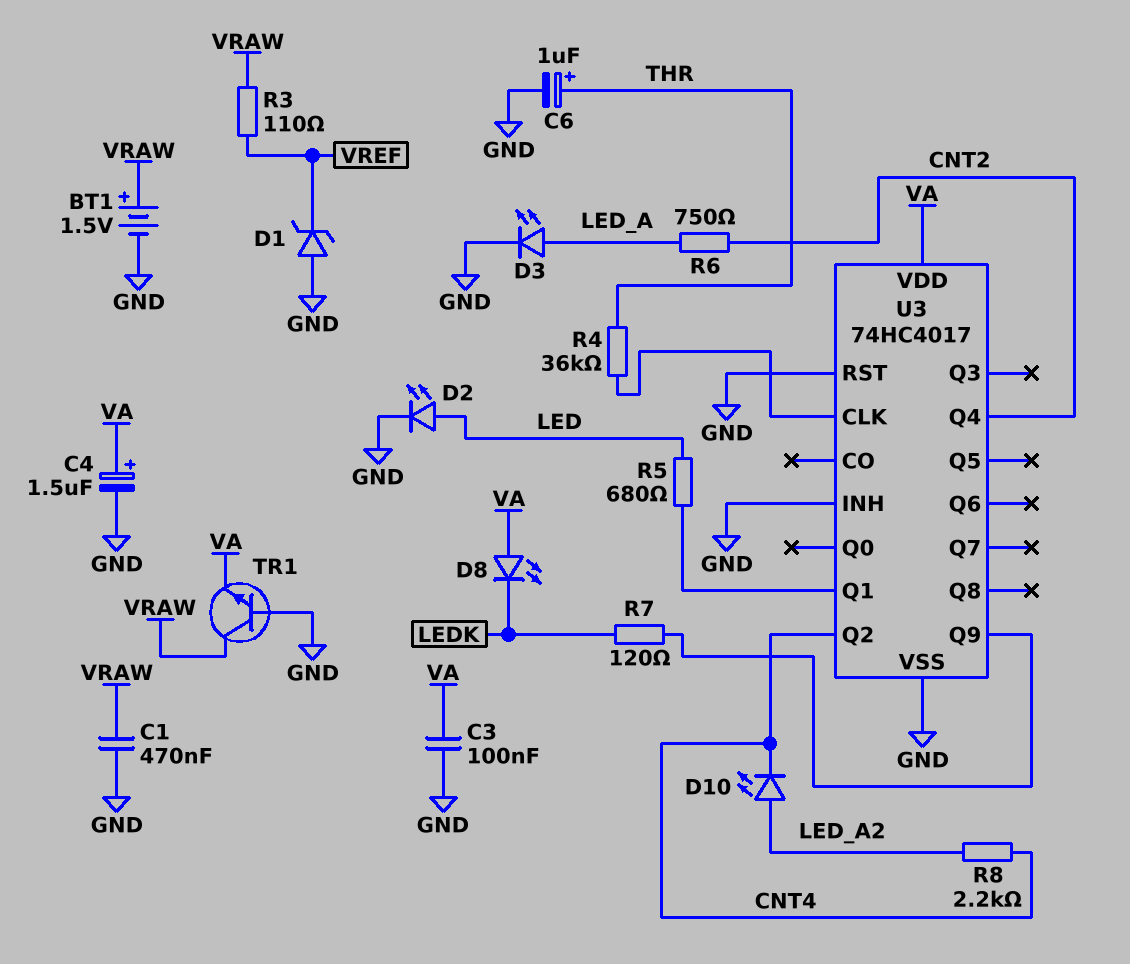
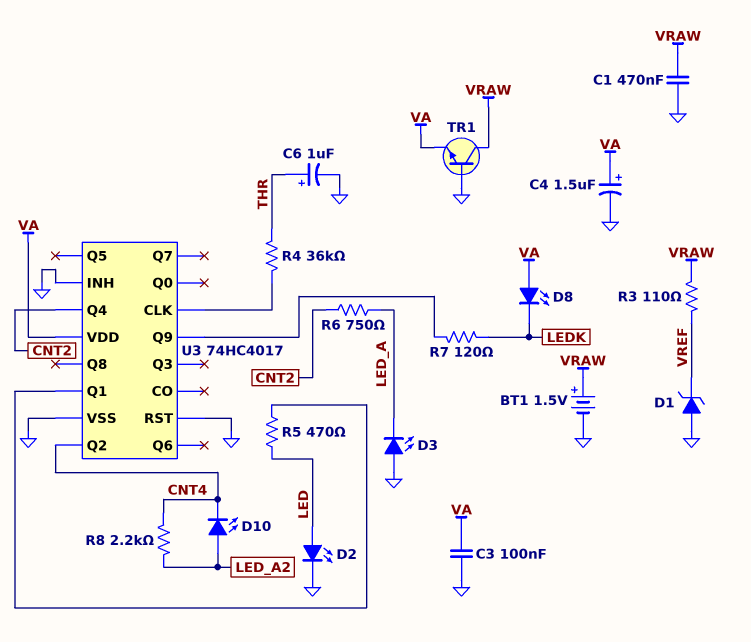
D3: LED (A LED_A, K GND) -> LED (A GND, K LED_A)
R5: 680 (LED, U3/Q1) -> 470 (LED, U3/Q1)

